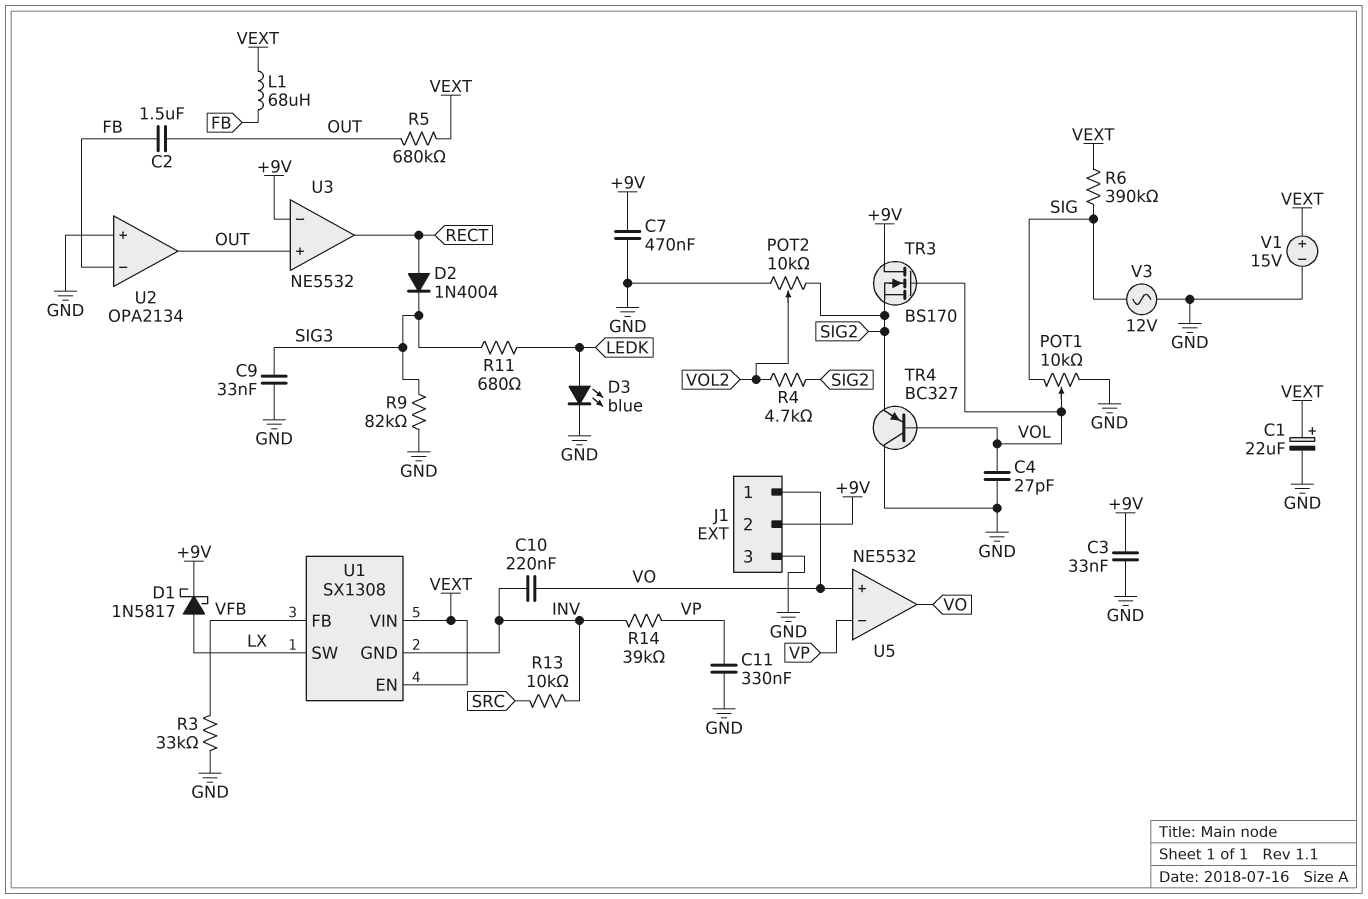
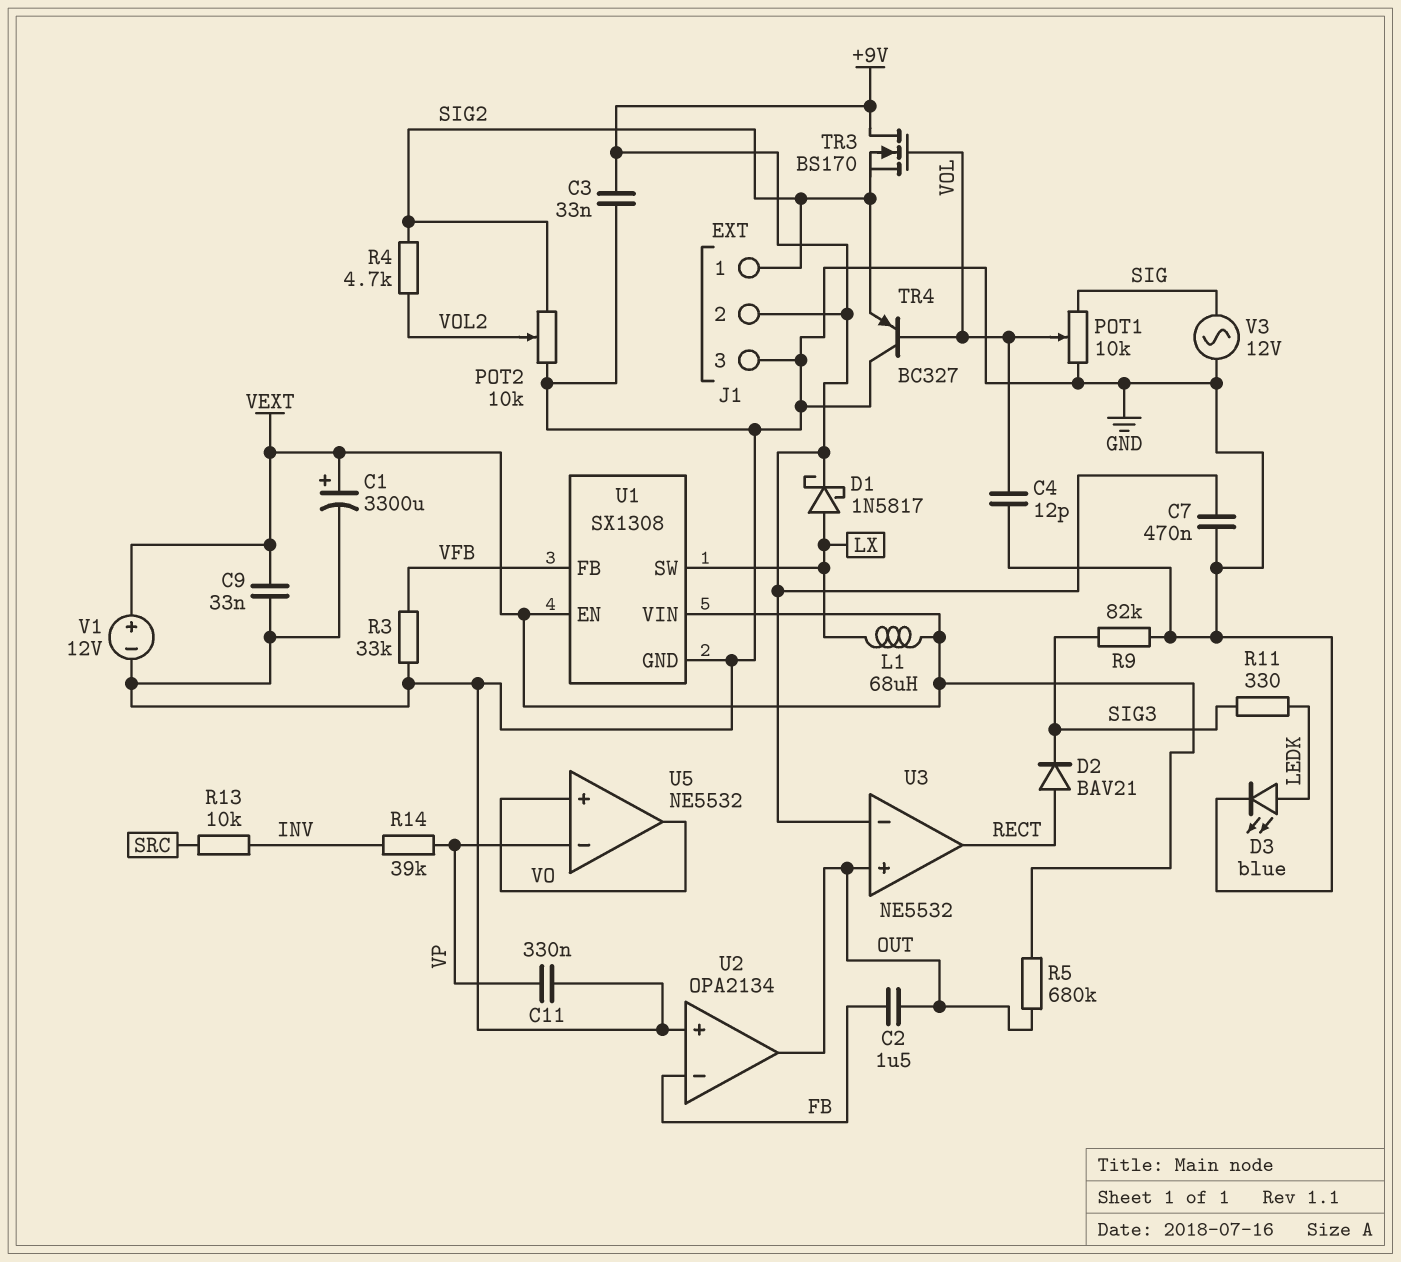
C1: 22uF (plus VEXT, minus GND) -> 3300uF (plus VEXT, minus GND)
C4: 27pF (GND, VOL) -> 12pF (GND, VOL)
C9: 33nF (GND, SIG3) -> 33nF (GND, VEXT)
C10: 220nF (INV, VO) -> none
D2: diode 1N4004 (A RECT, K SIG3) -> diode BAV21 (A RECT, K SIG3)
J1 pin 1: VO -> SIG2
L1: 68uH (FB, VEXT) -> 68uH (LX, VEXT)
R6: 390k (SIG, VEXT) -> none
R11: 680 (LEDK, SIG3) -> 330 (LEDK, SIG3)
U1 pin GND: INV -> GND
V1: 15V (plus VEXT, minus GND) -> 12V (plus VEXT, minus GND)

